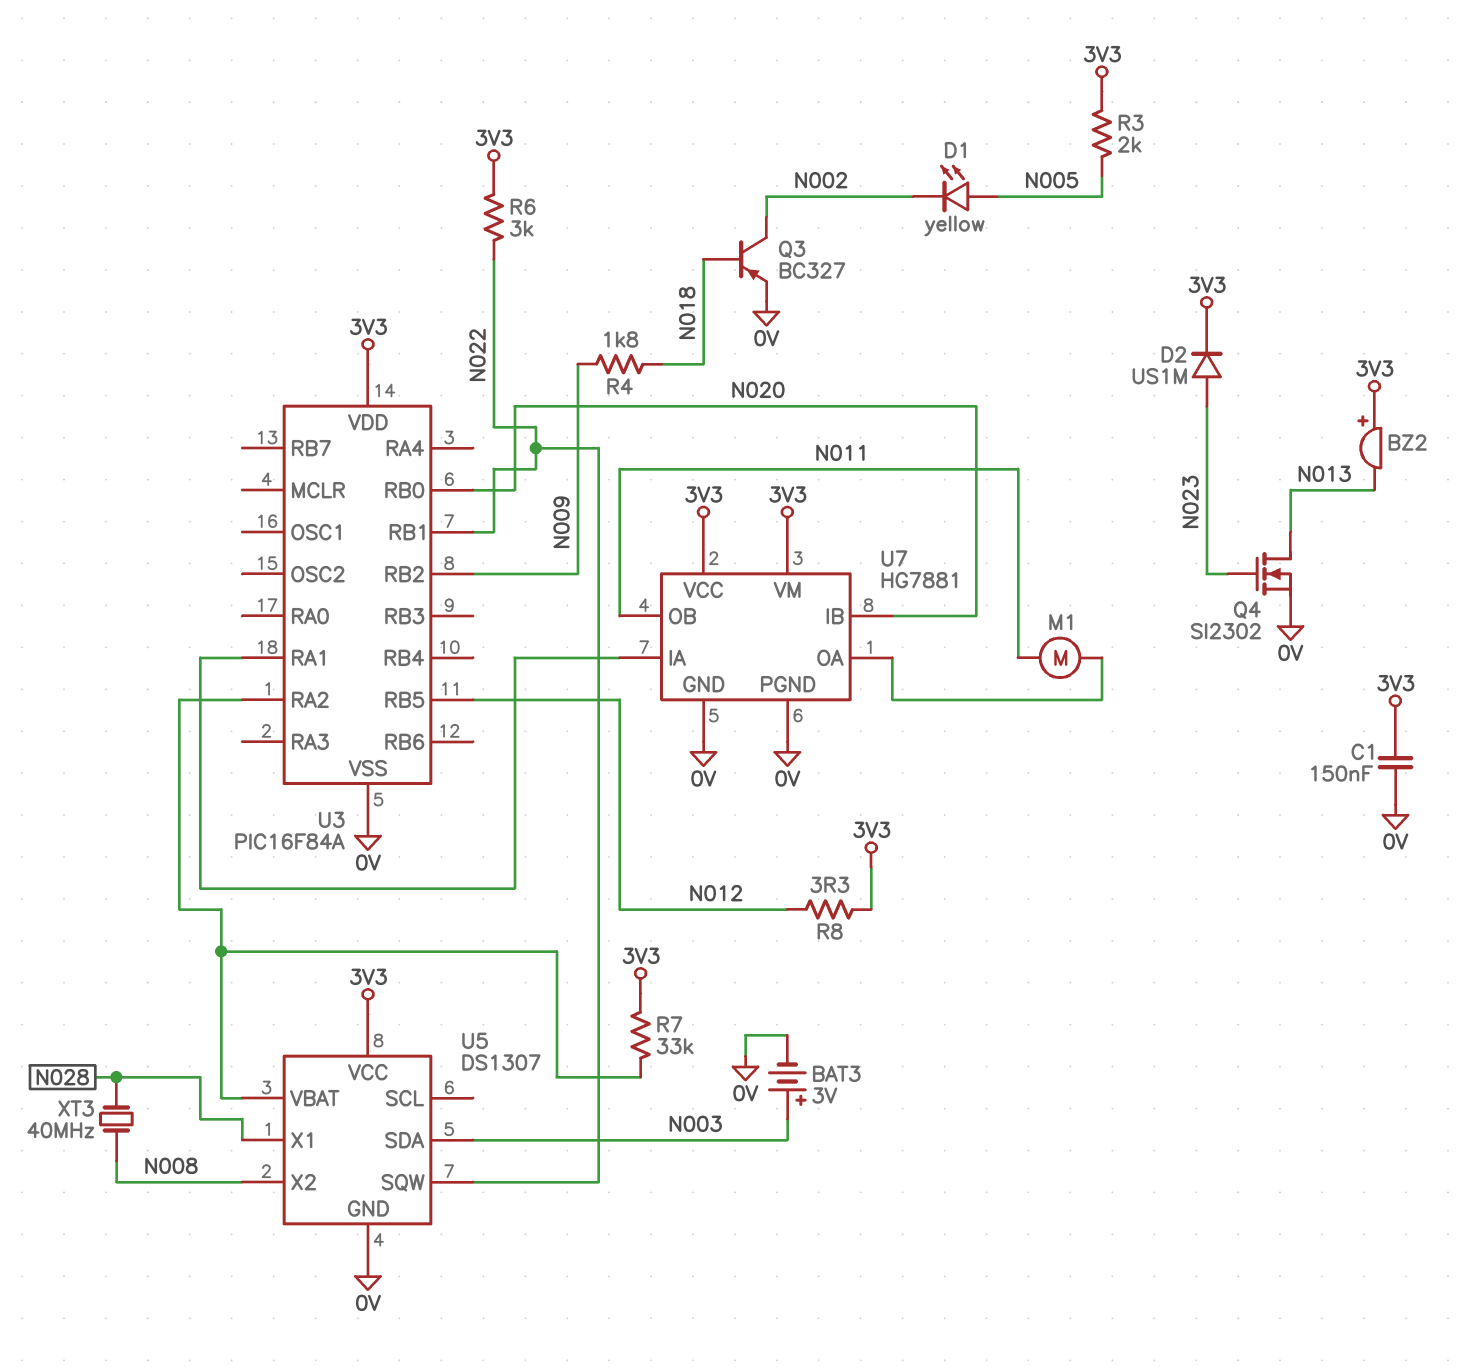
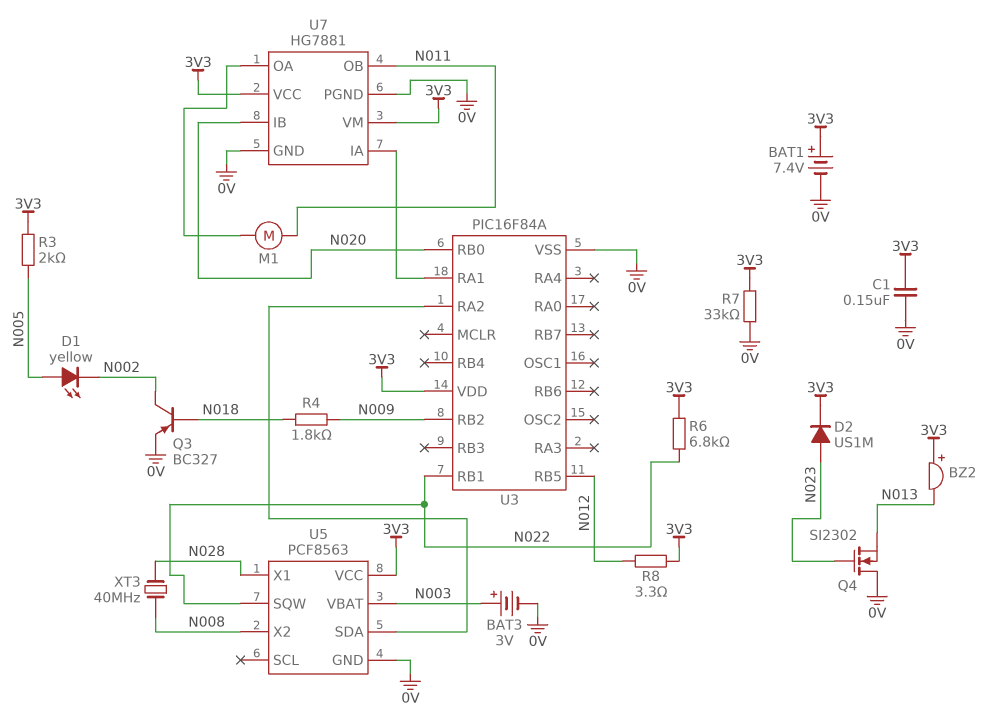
BAT1: none -> 7.4V (plus 3V3, minus 0V)
Q4: NMOS SI2302 (G N023, D N013, S 0V) -> NMOS SI2302 (G N023, D 0V, S N013)
R6: 3k (3V3, N022) -> 6.8k (3V3, N022)
R7: 33k (3V3, U3/RA2) -> 33k (0V, 3V3)
U5: DS1307 -> PCF8563
U5 pin SDA: N003 -> U3/RA2
U5 pin VBAT: U3/RA2 -> N003

